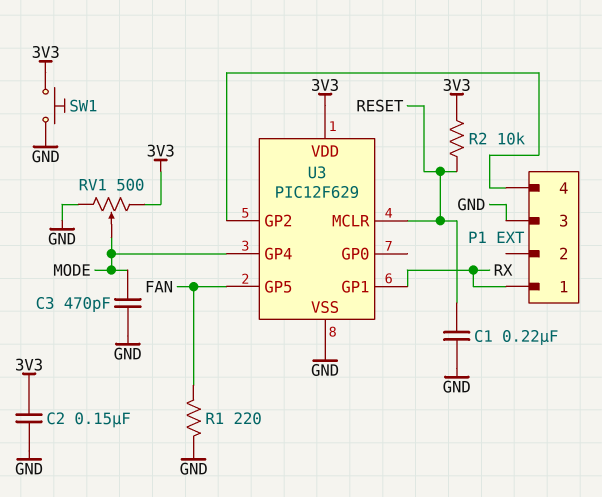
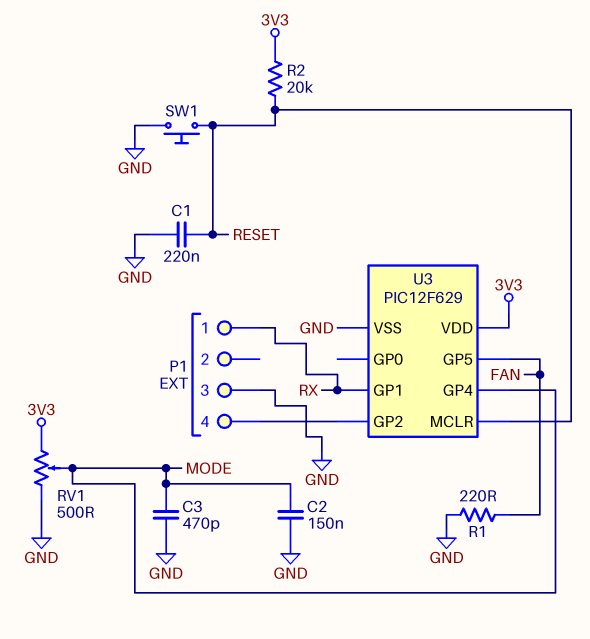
C2: 150nF (3V3, GND) -> 150nF (GND, MODE)
R2: 10k (3V3, RESET) -> 20k (3V3, RESET)
SW1: button (3V3, GND) -> button (GND, RESET)

